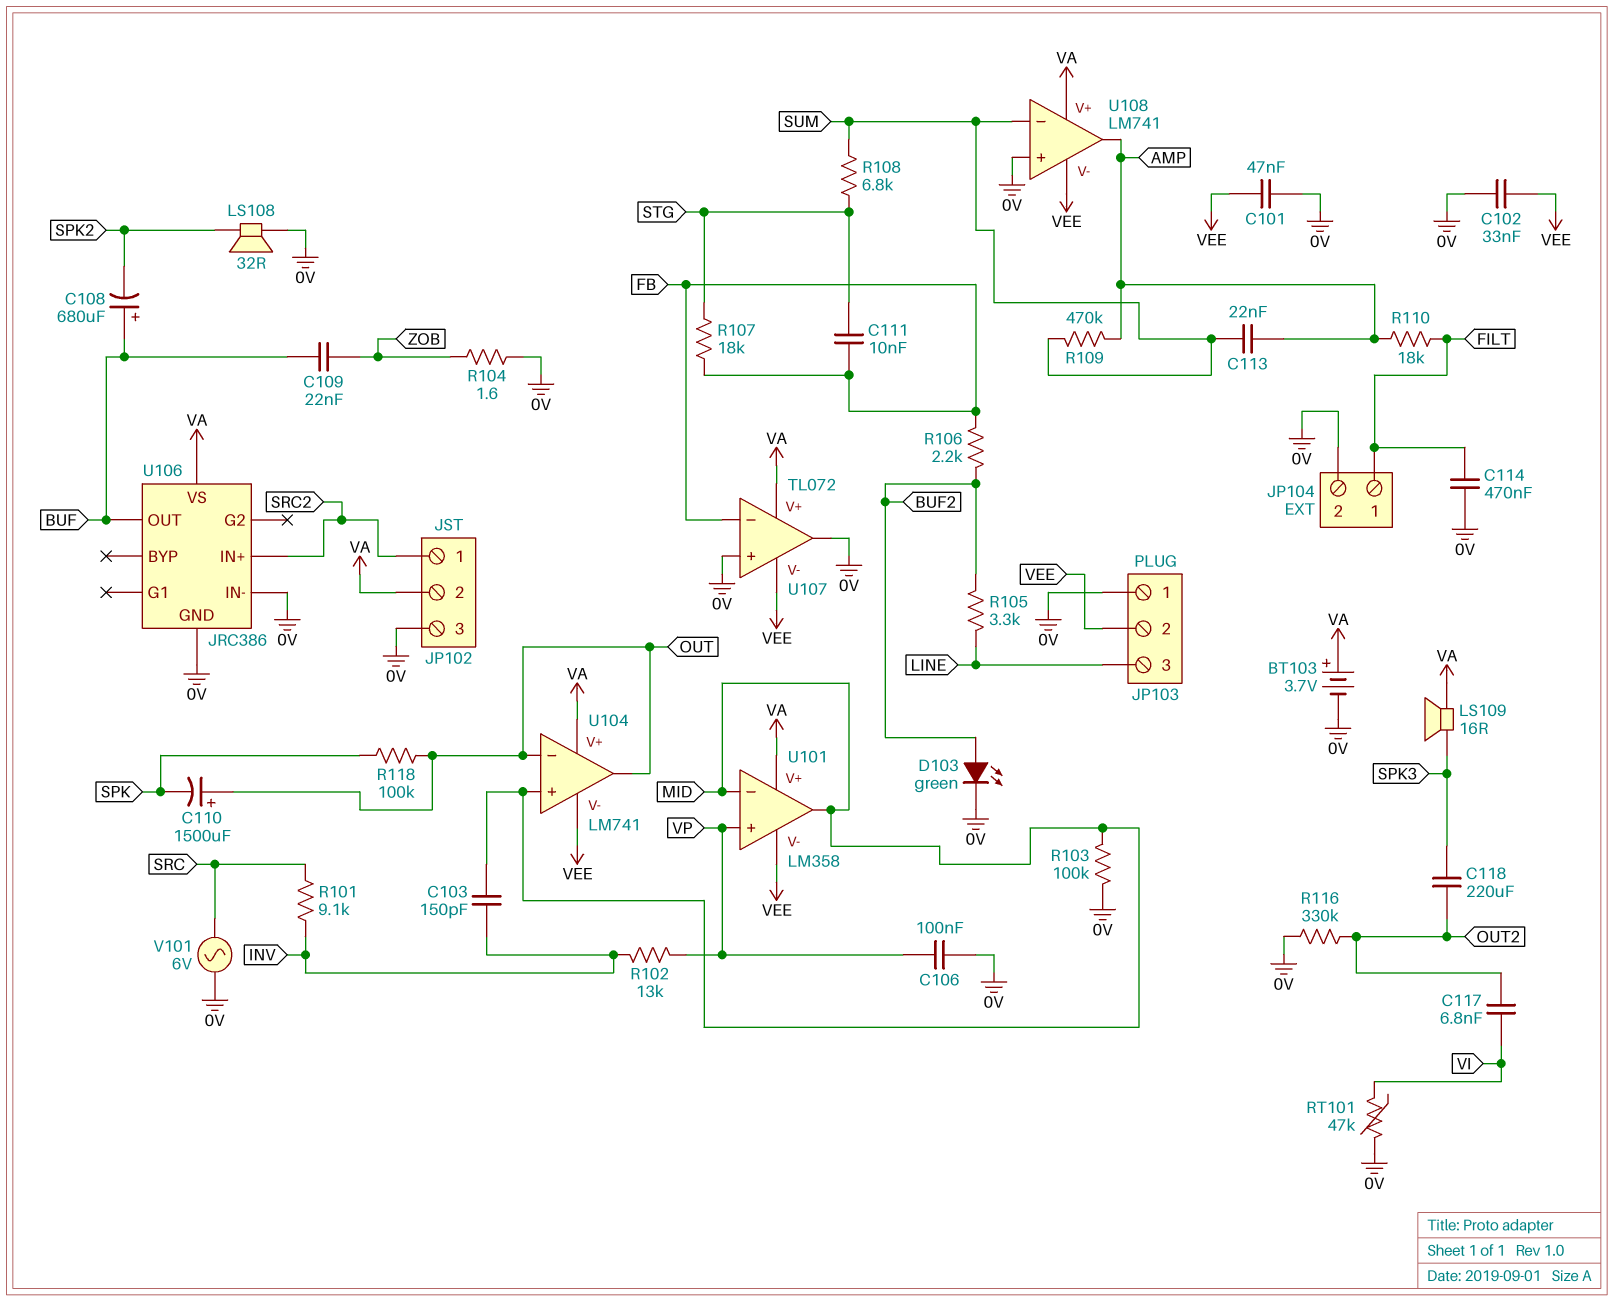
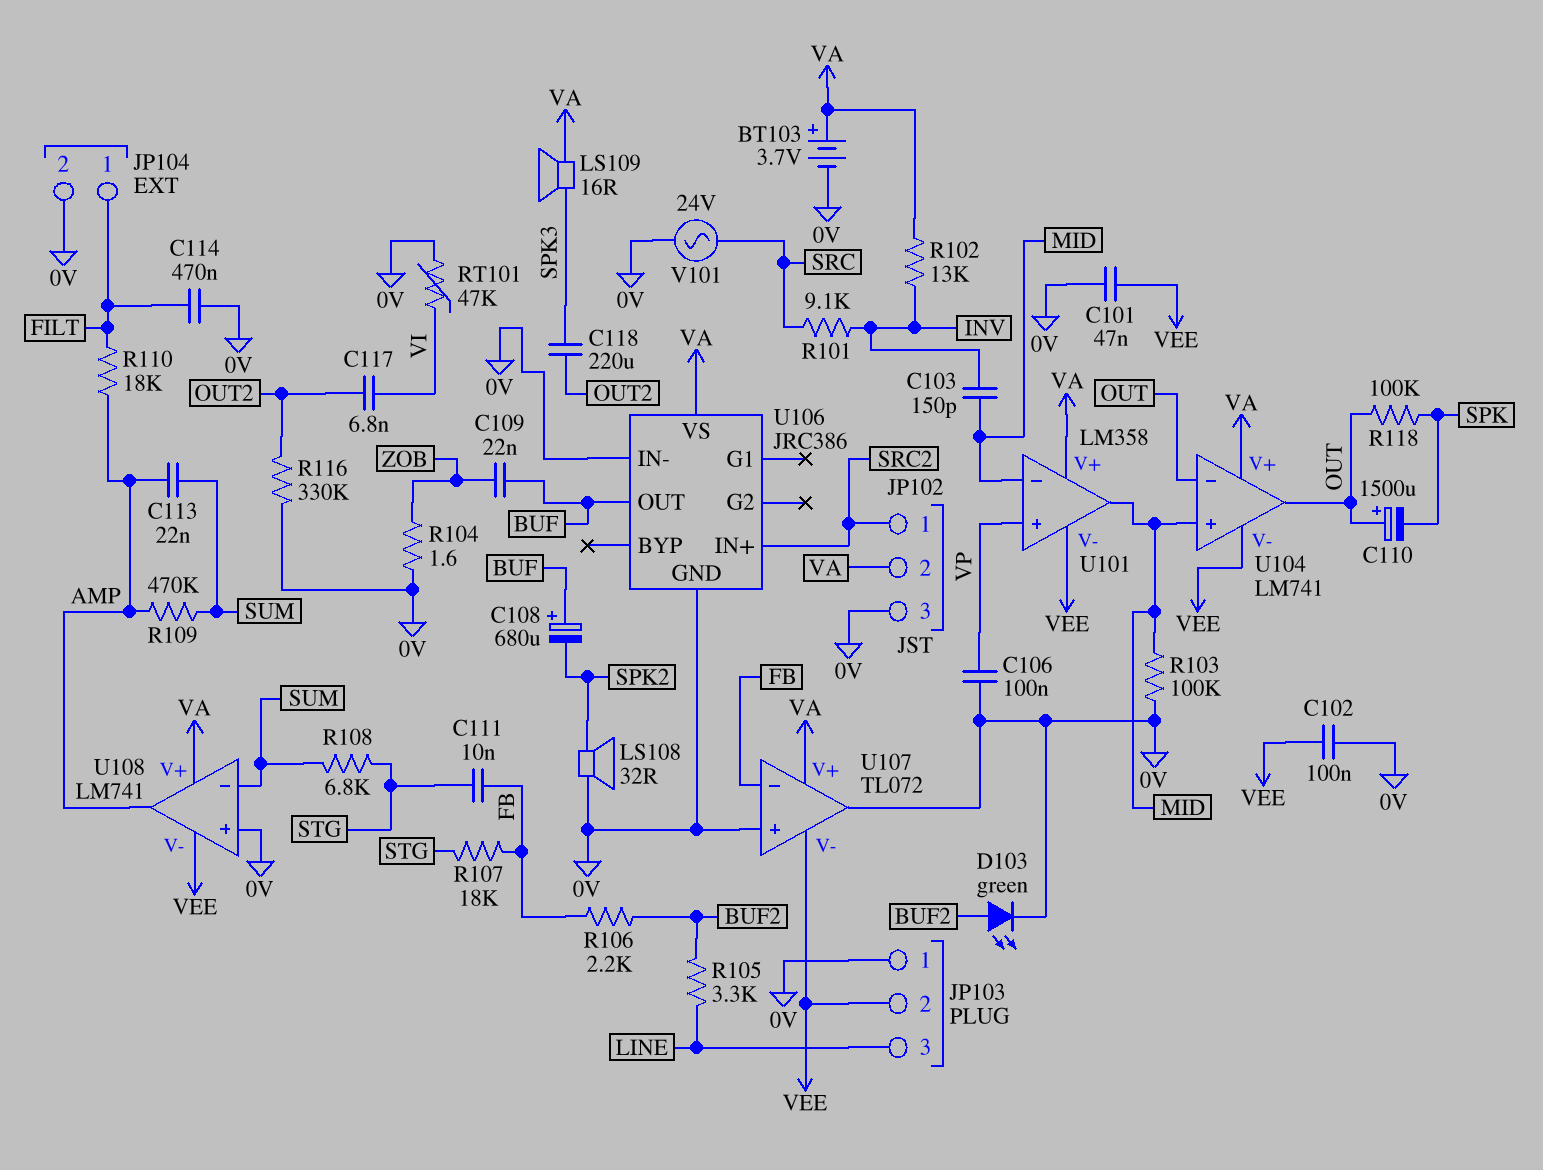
C102: 33nF (0V, VEE) -> 100nF (0V, VEE)
R102: 13k (INV, VP) -> 13k (INV, VA)
V101: AC 6V (0V, SRC) -> AC 24V (0V, SRC)

